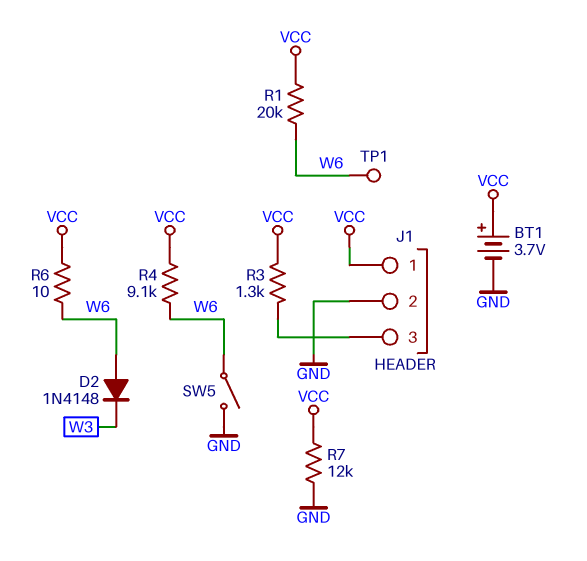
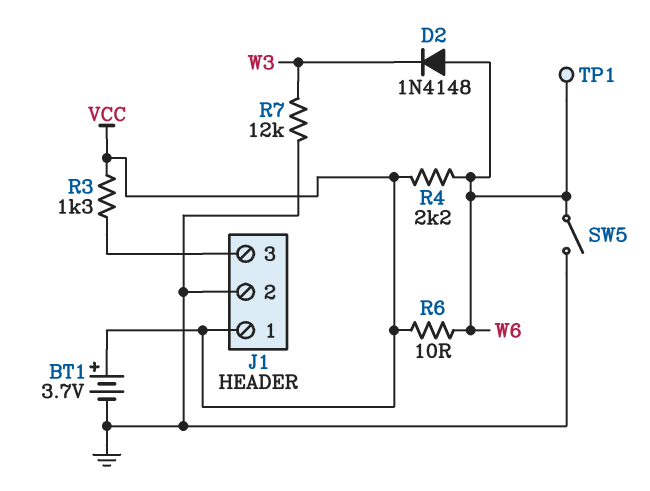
R1: 20k (VCC, W6) -> none
R4: 9.1k (VCC, W6) -> 2.2k (VCC, W6)
R7: 12k (GND, VCC) -> 12k (GND, W3)

